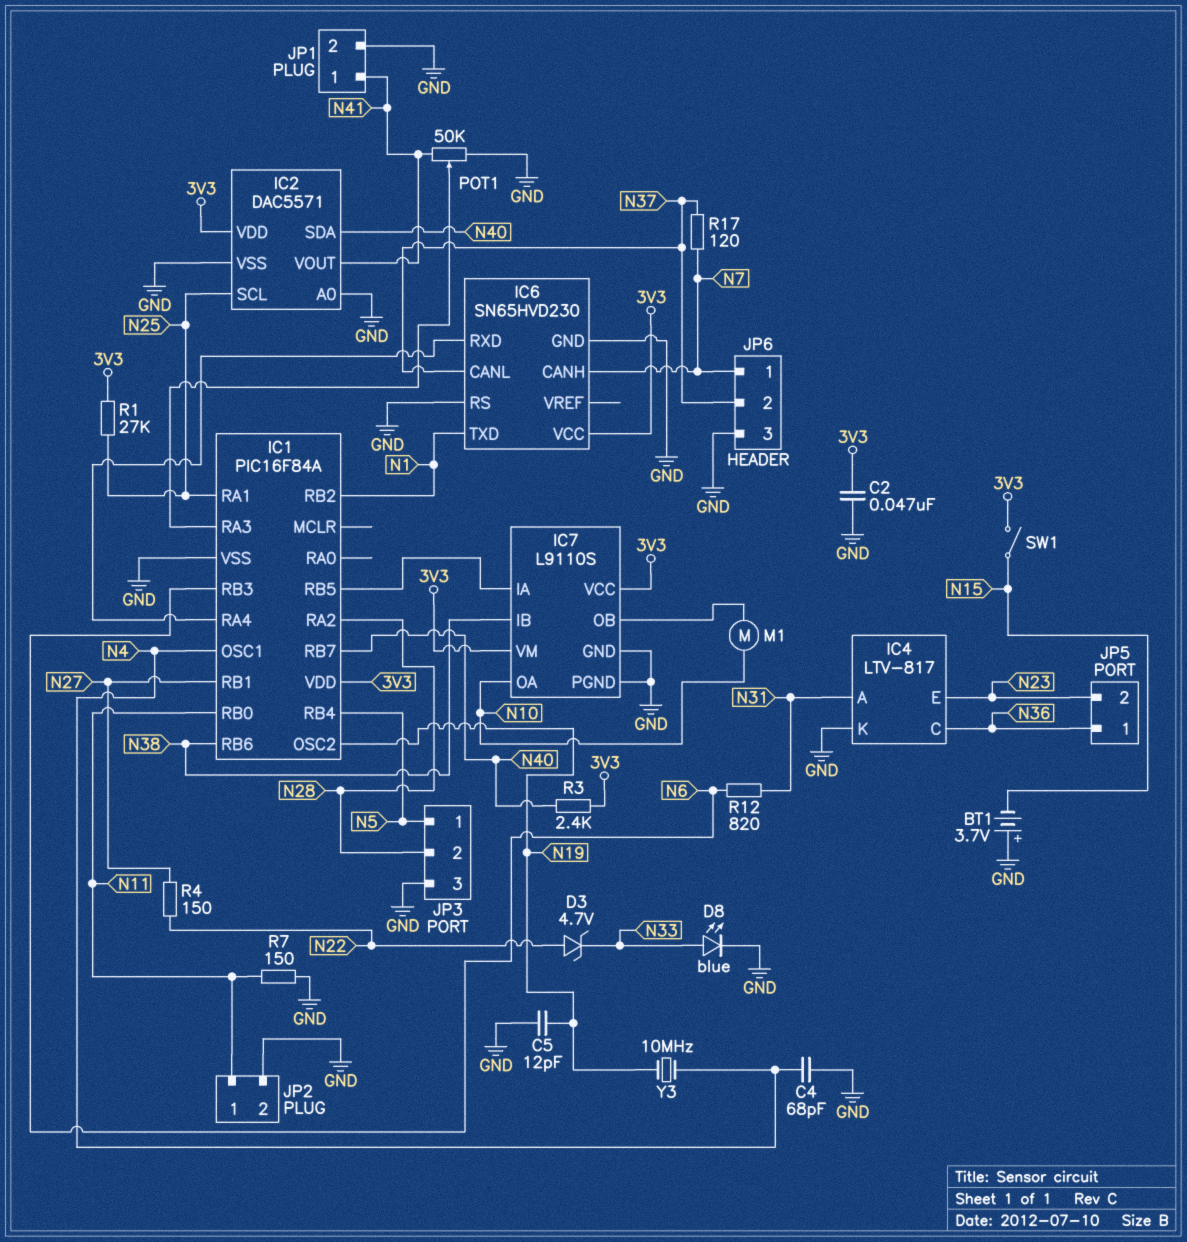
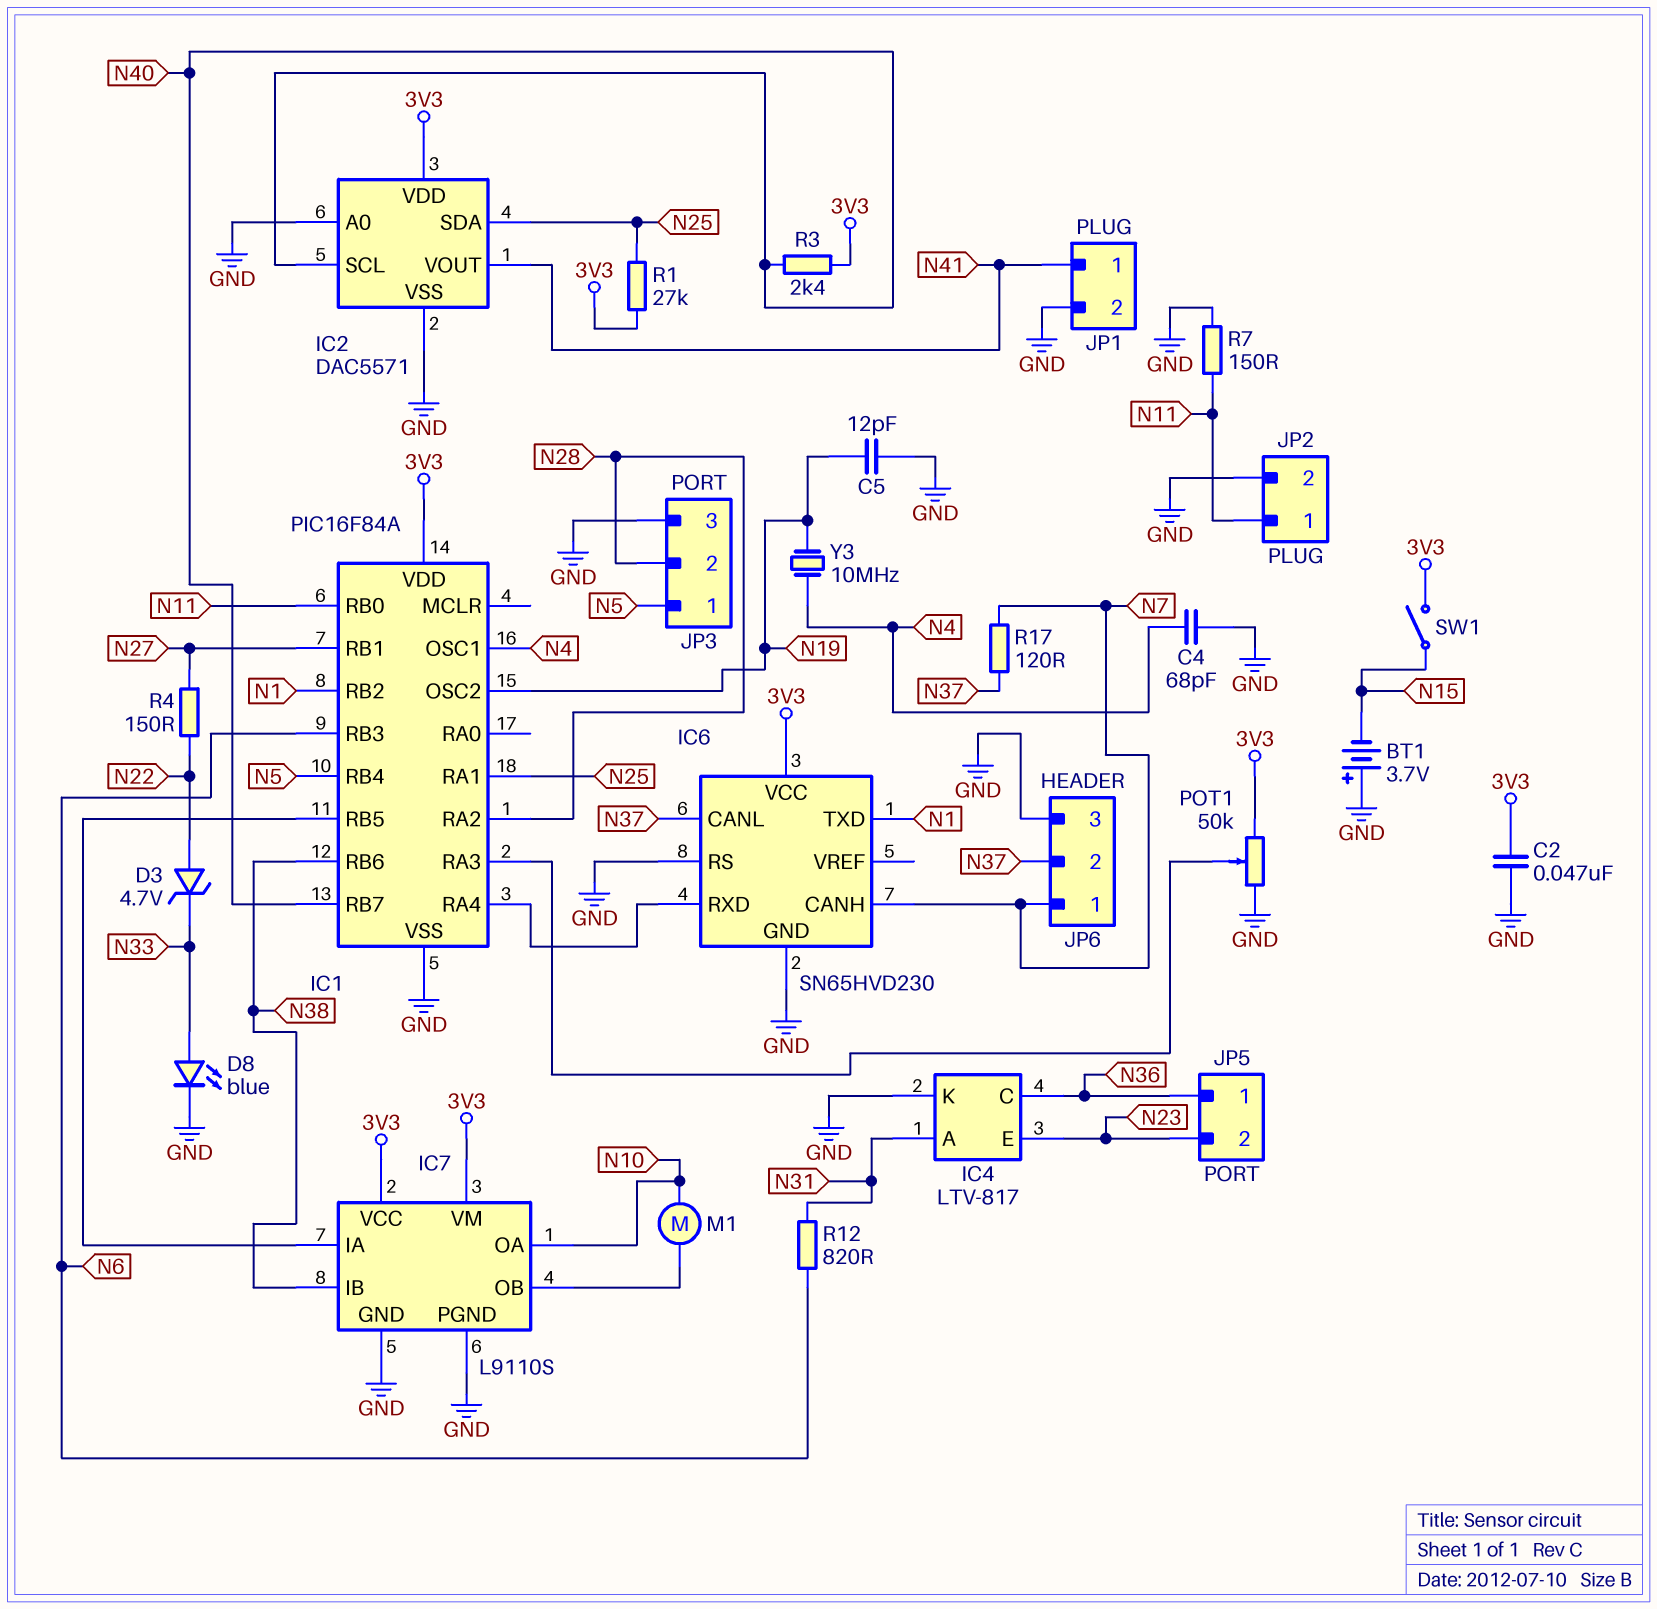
IC2 pin SCL: N25 -> N40
IC2 pin SDA: N40 -> N25
POT1: 50k (GND, N41, wiper IC1/RA3) -> 50k (3V3, GND, wiper IC1/RA3)

